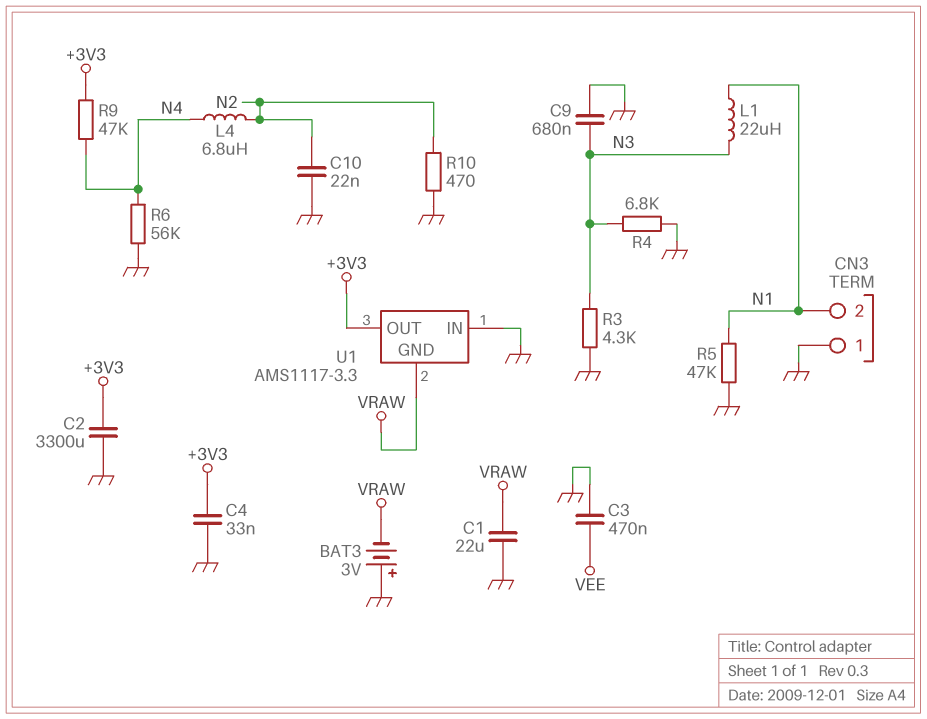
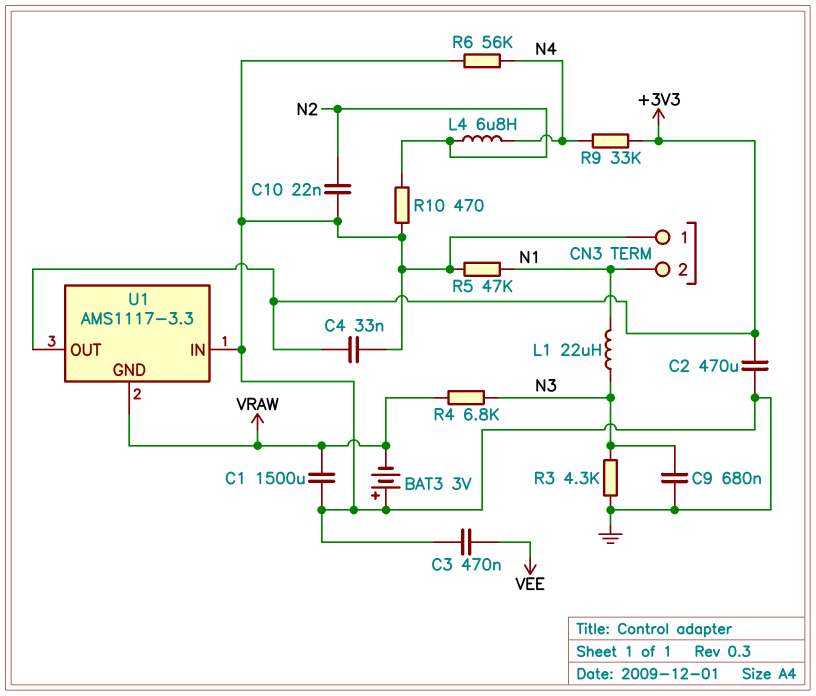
C1: 22uF (GND, VRAW) -> 1500uF (GND, VRAW)
C2: 3300uF (+3V3, GND) -> 470uF (+3V3, GND)
R4: 6.8k (GND, N3) -> 6.8k (N3, VRAW)
R9: 47k (+3V3, N4) -> 33k (+3V3, N4)

